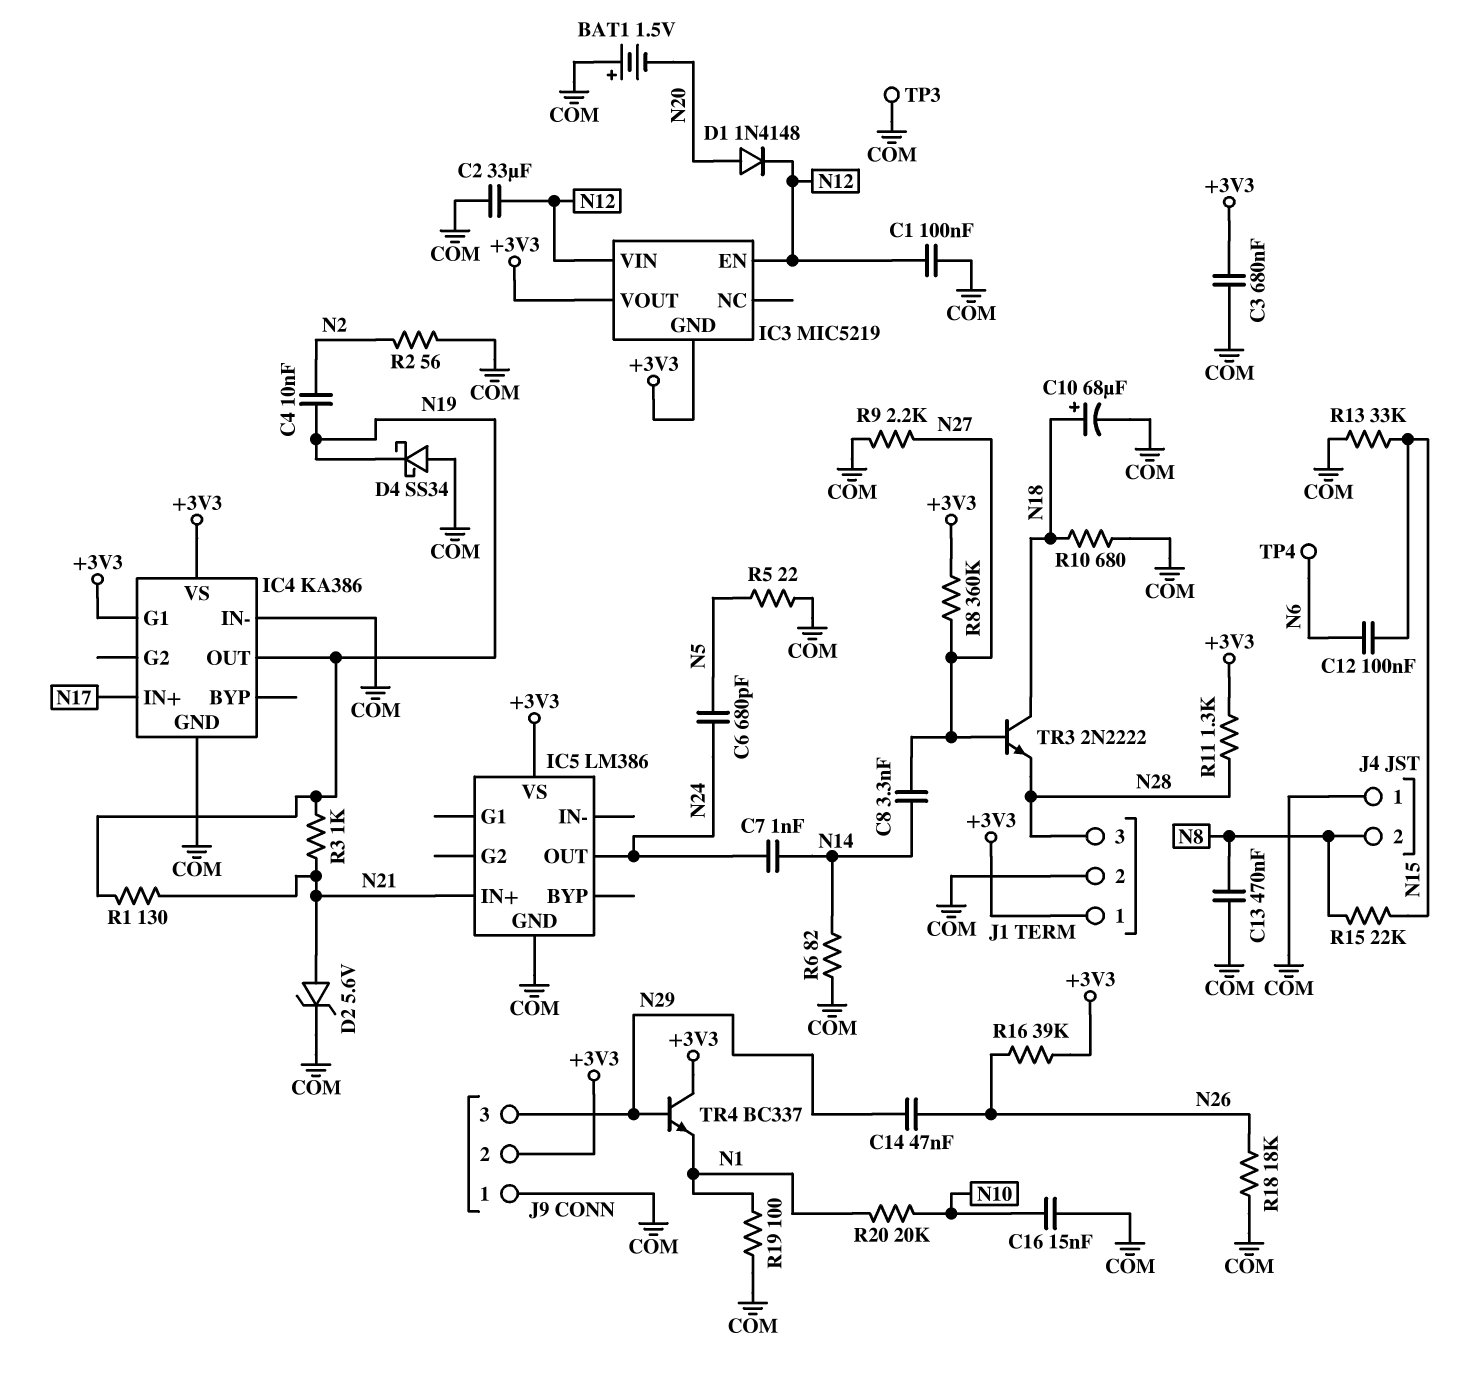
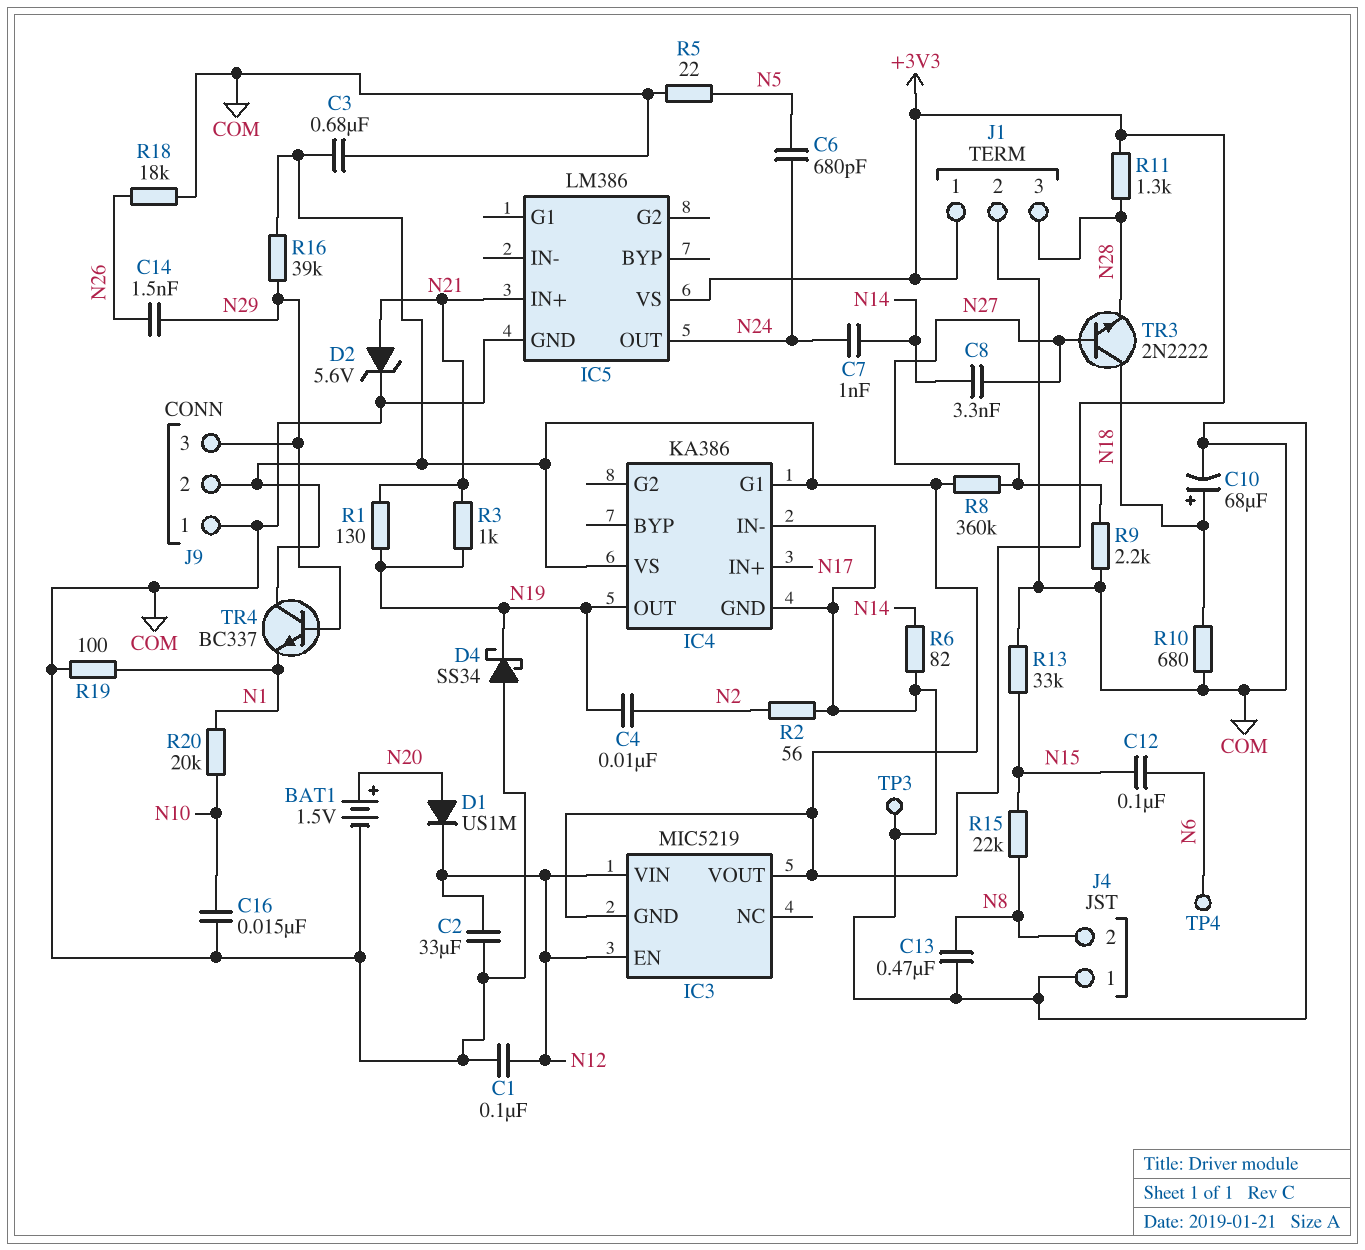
BAT1: 1.5V (plus COM, minus N20) -> 1.5V (plus N20, minus COM)
C14: 47nF (N26, N29) -> 1.5nF (N26, N29)
D1: diode 1N4148 (A N20, K N12) -> diode US1M (A N20, K N12)
R16: 39k (+3V3, N26) -> 39k (+3V3, N29)

